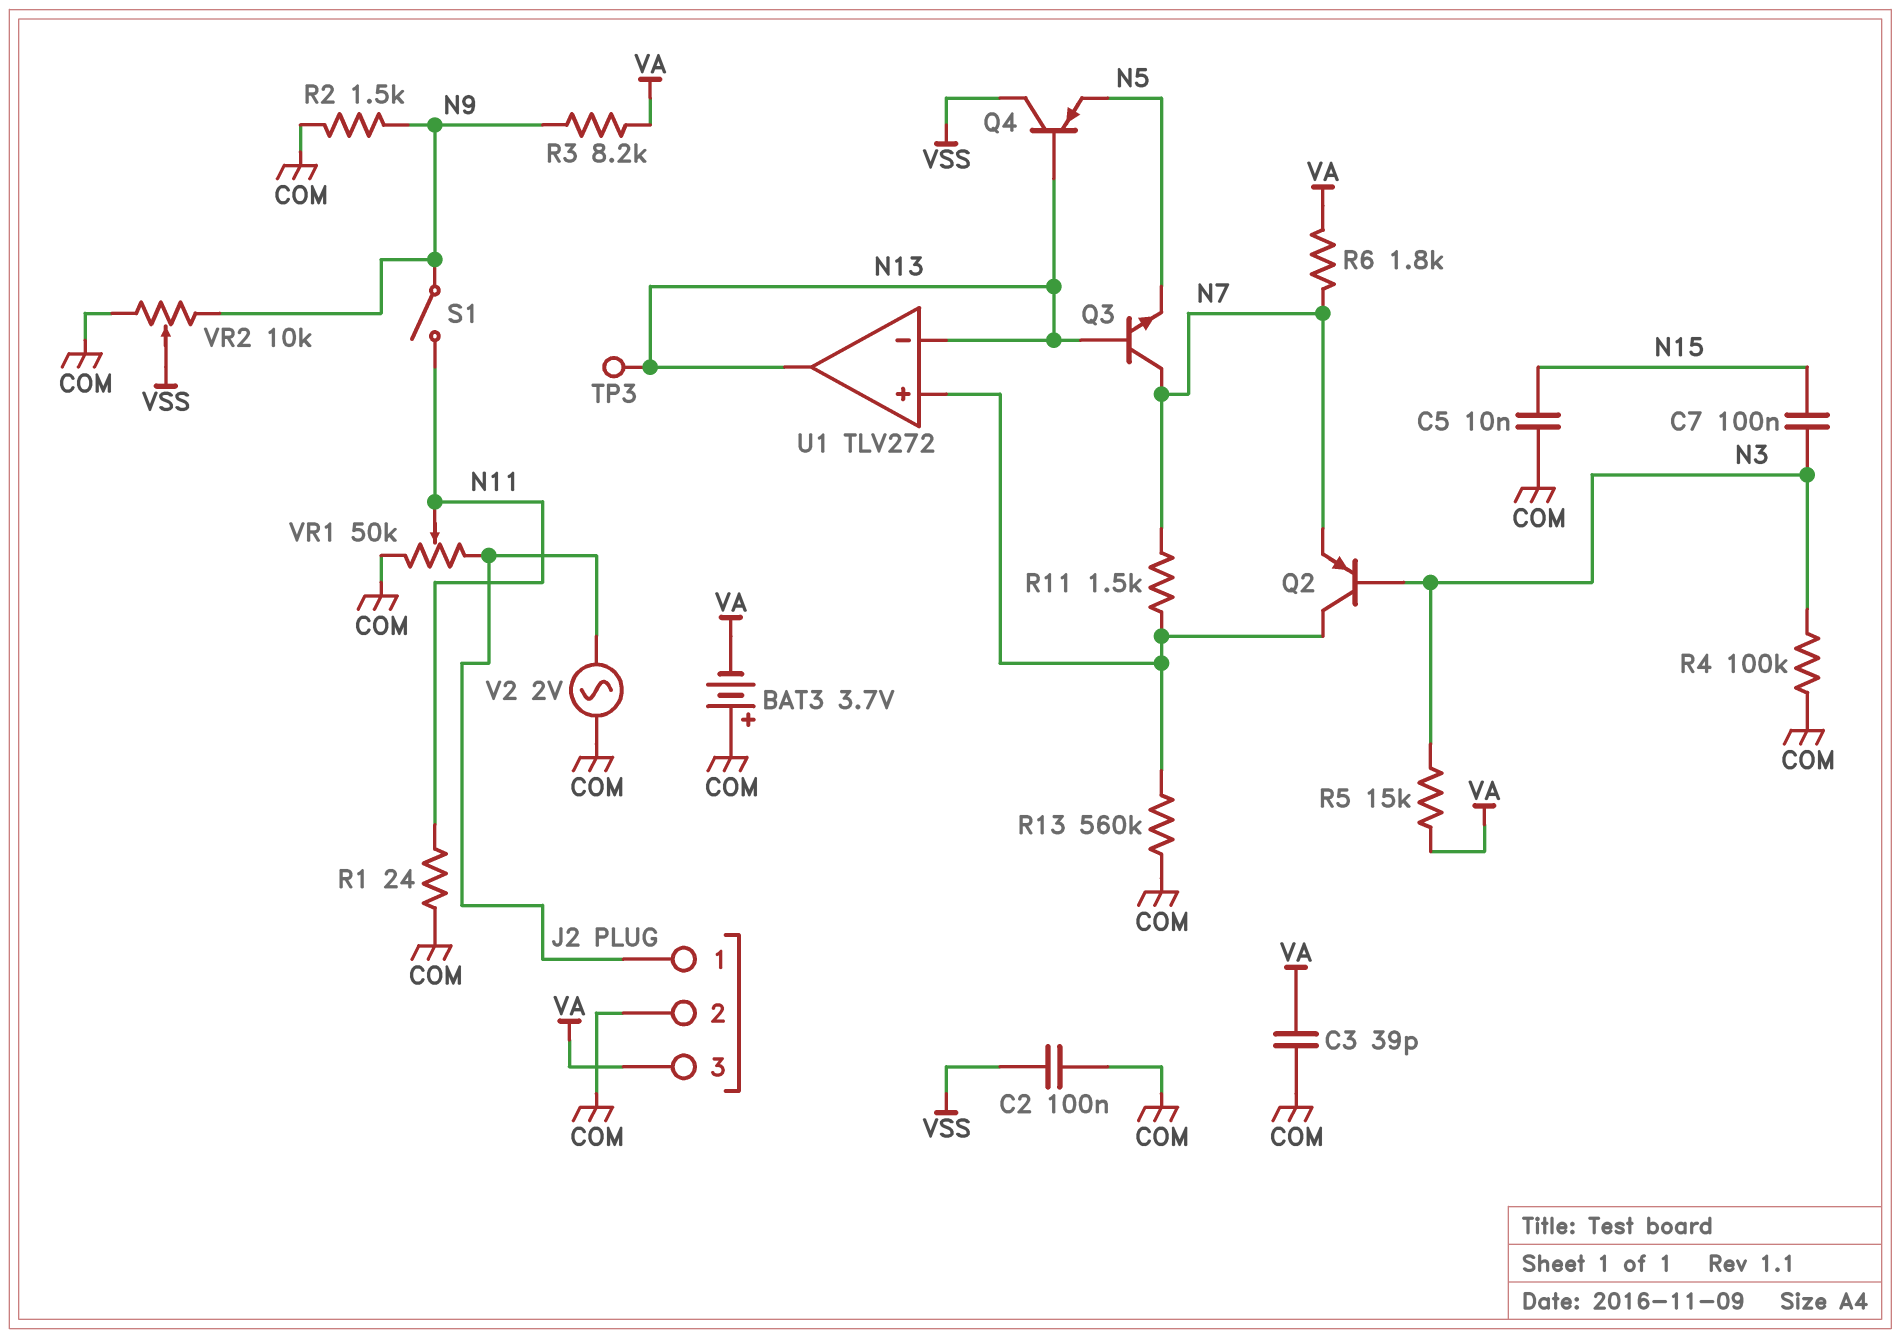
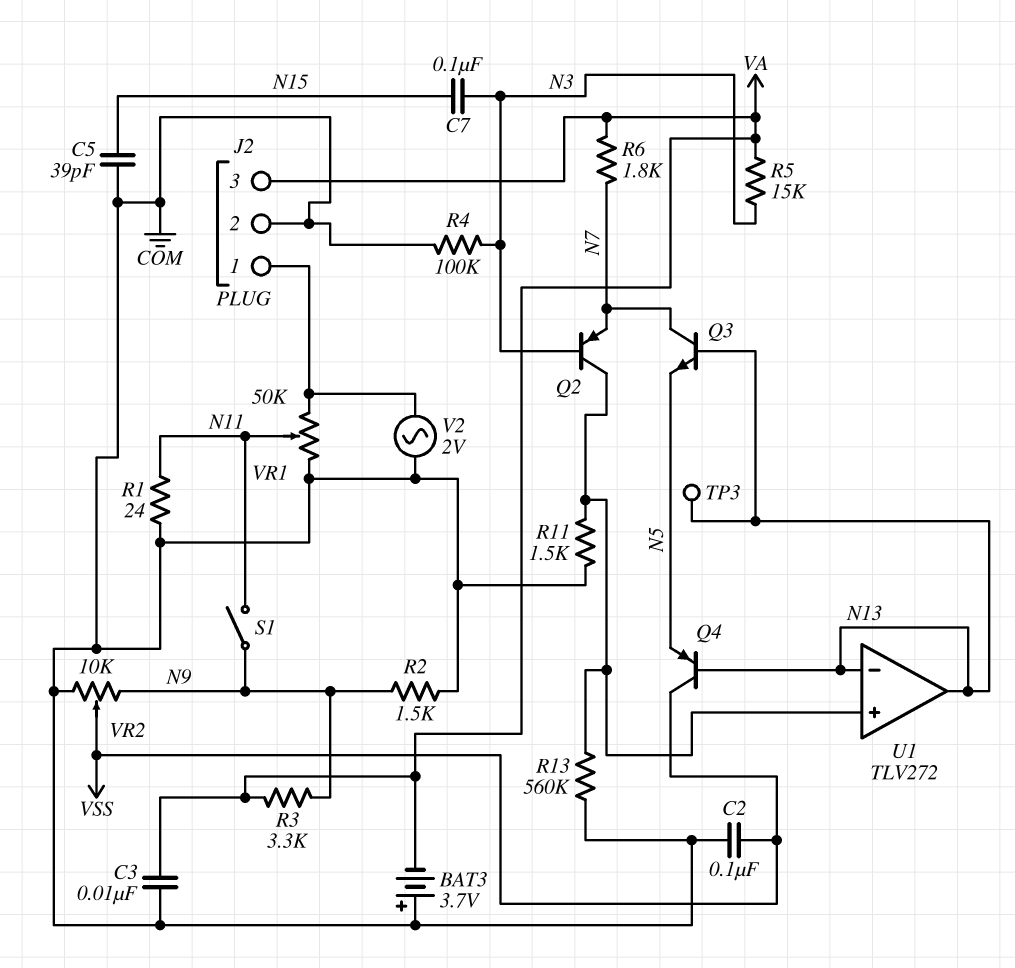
C3: 39pF (COM, VA) -> 10nF (COM, VA)
C5: 10nF (COM, N15) -> 39pF (COM, N15)
R3: 8.2k (N9, VA) -> 3.3k (N9, VA)
R11: 1.5k (N7, U1/in+) -> 1.5k (COM, U1/in+)

